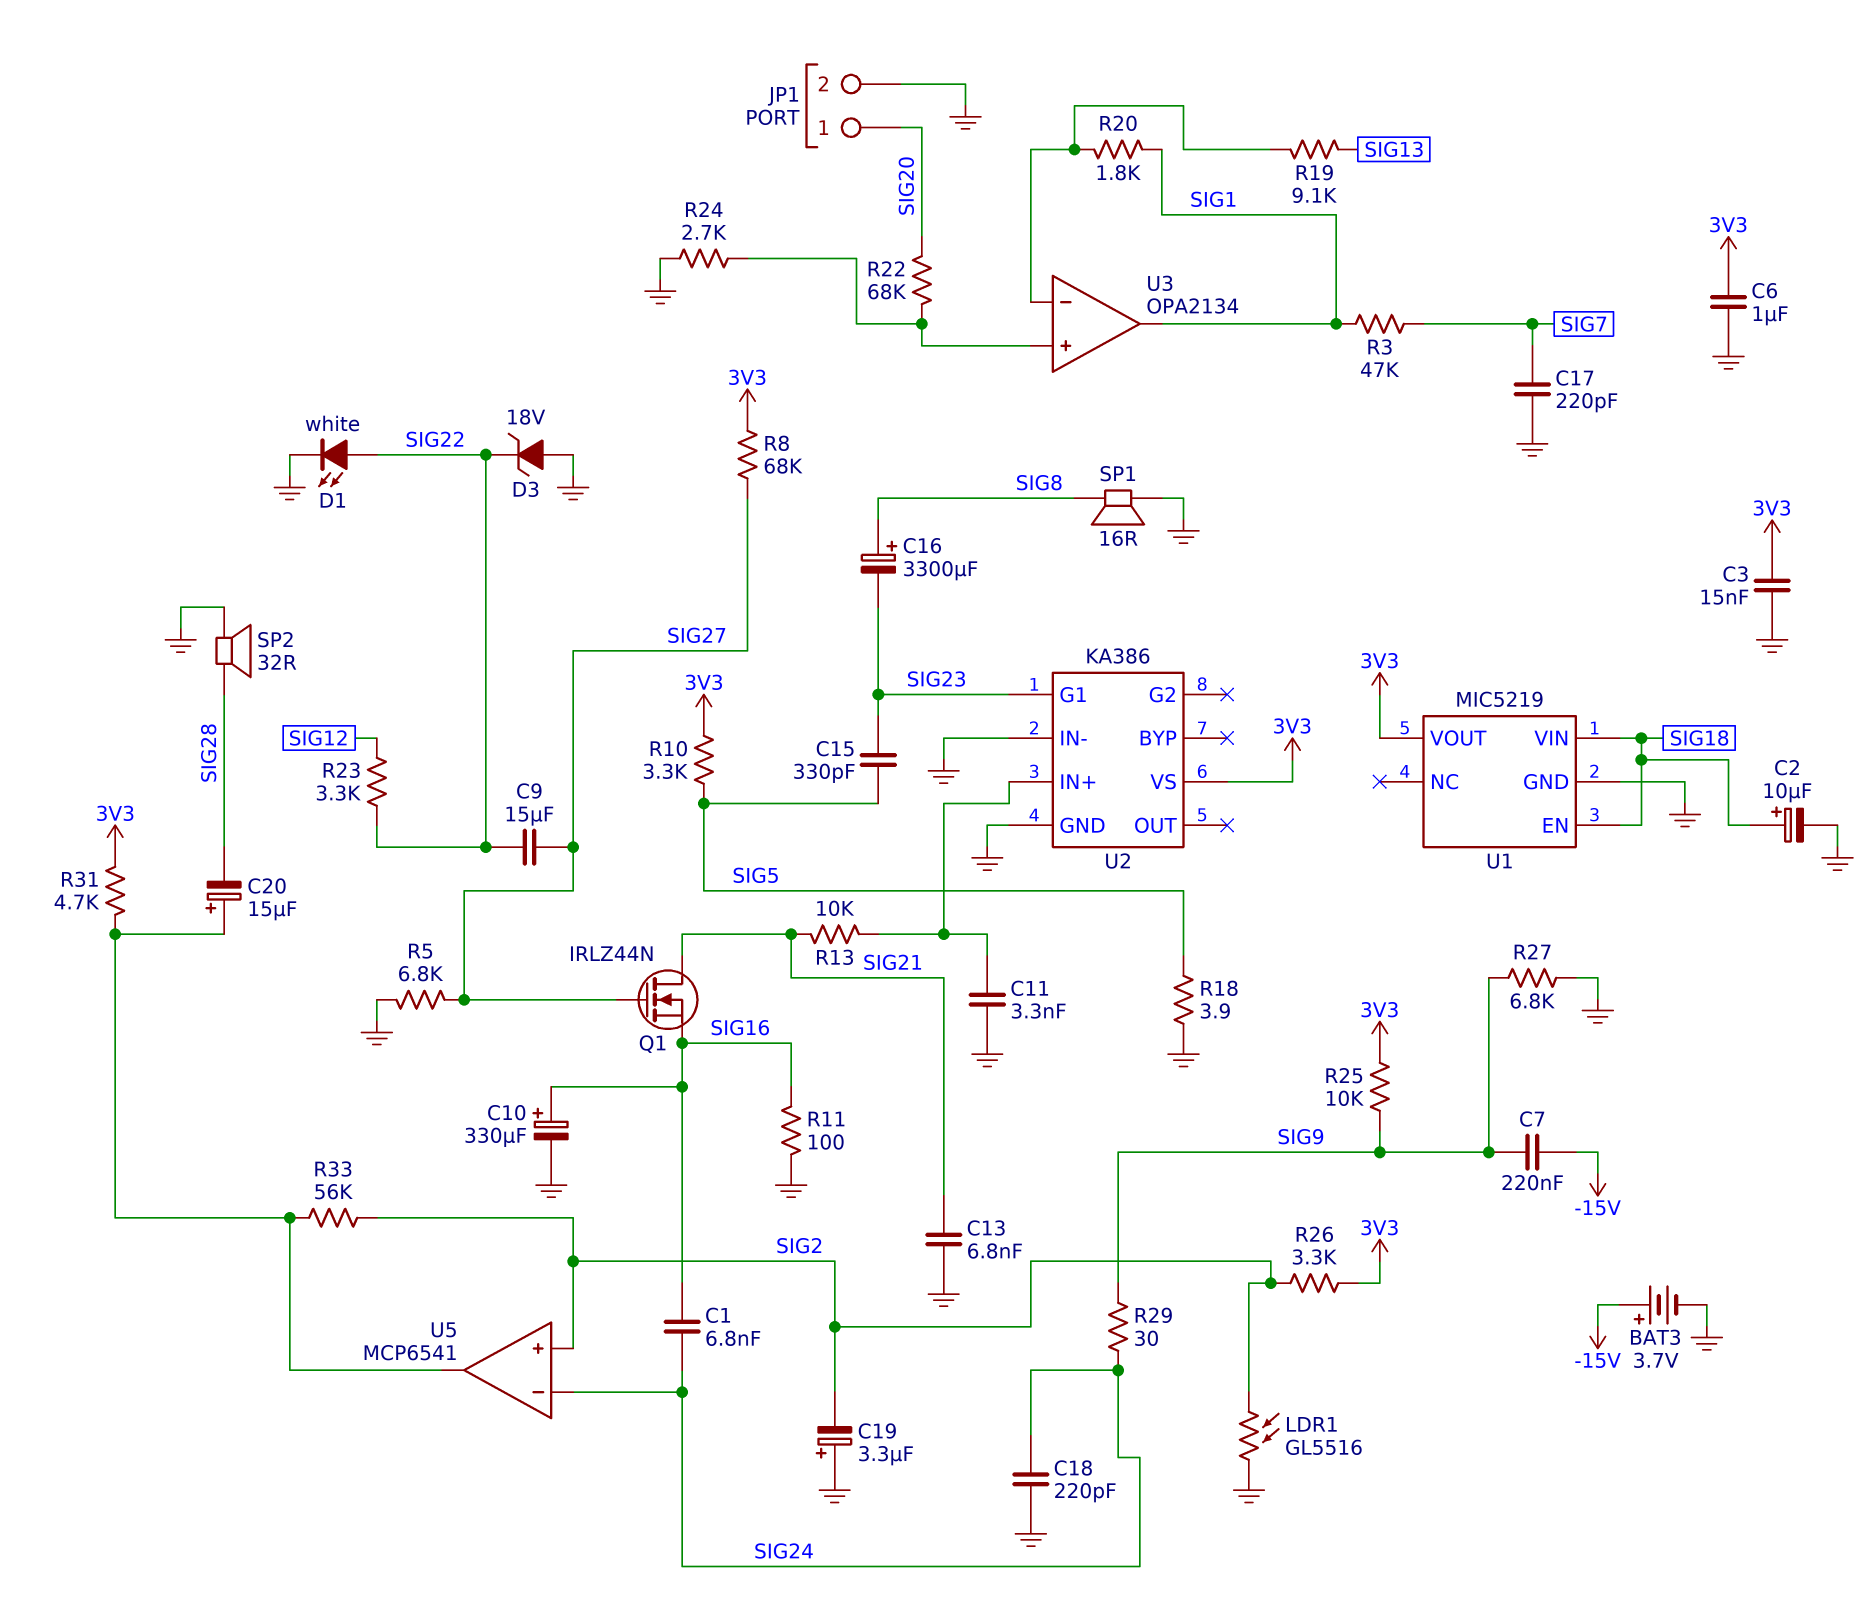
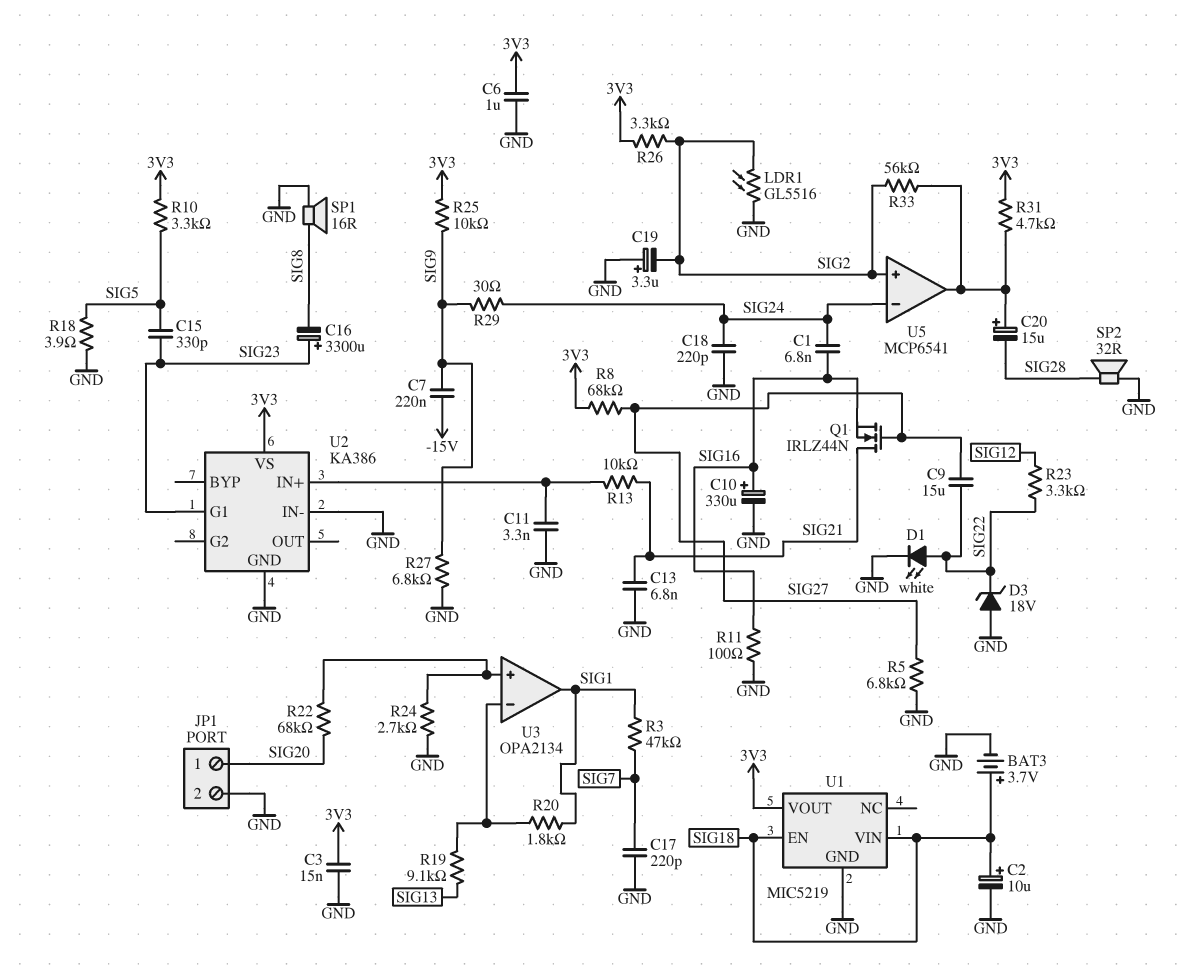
BAT3: 3.7V (plus -15V, minus GND) -> 3.7V (plus SIG18, minus GND)
C16: 3300uF (plus SIG8, minus SIG23) -> 3300uF (plus SIG23, minus SIG8)

